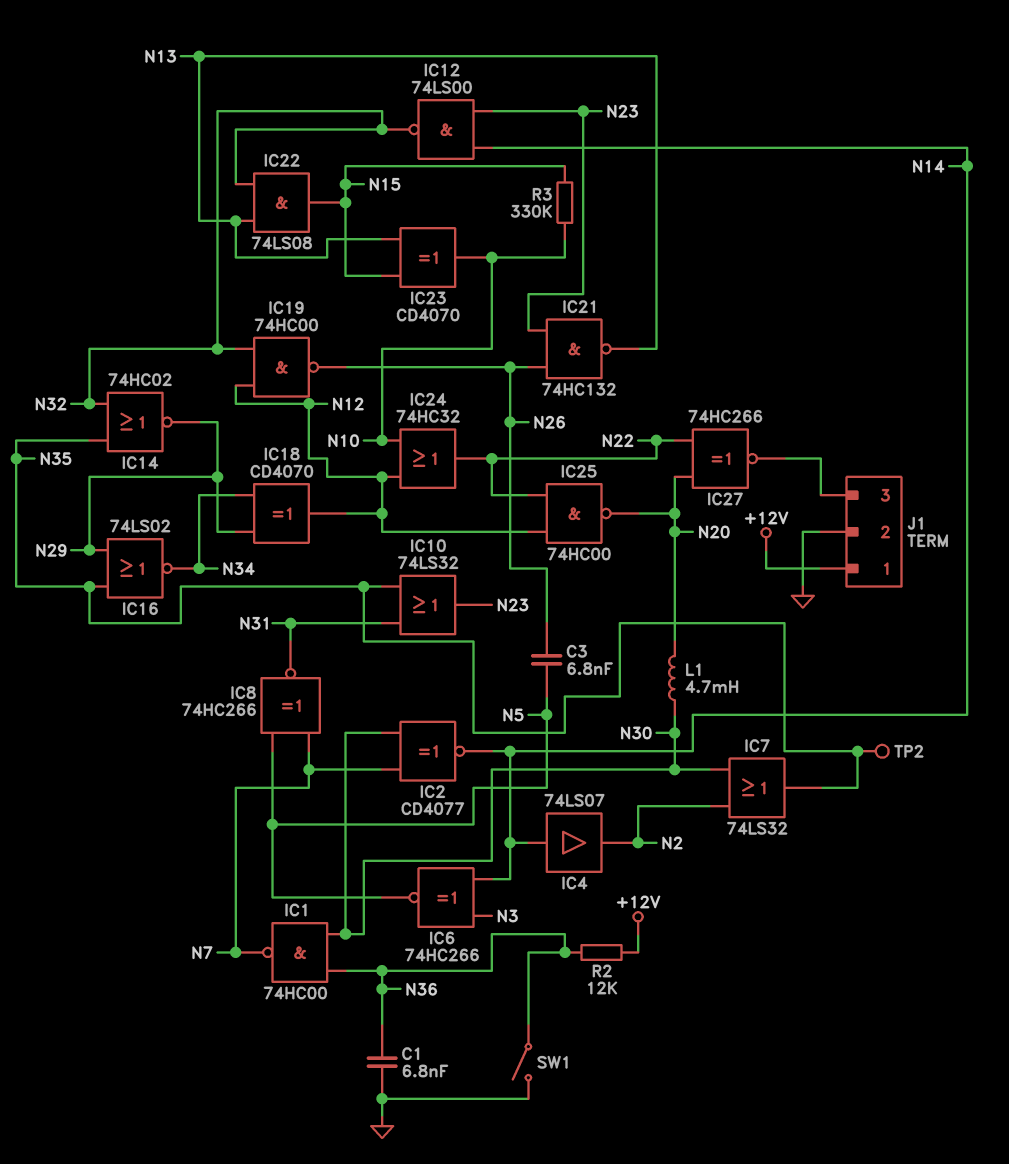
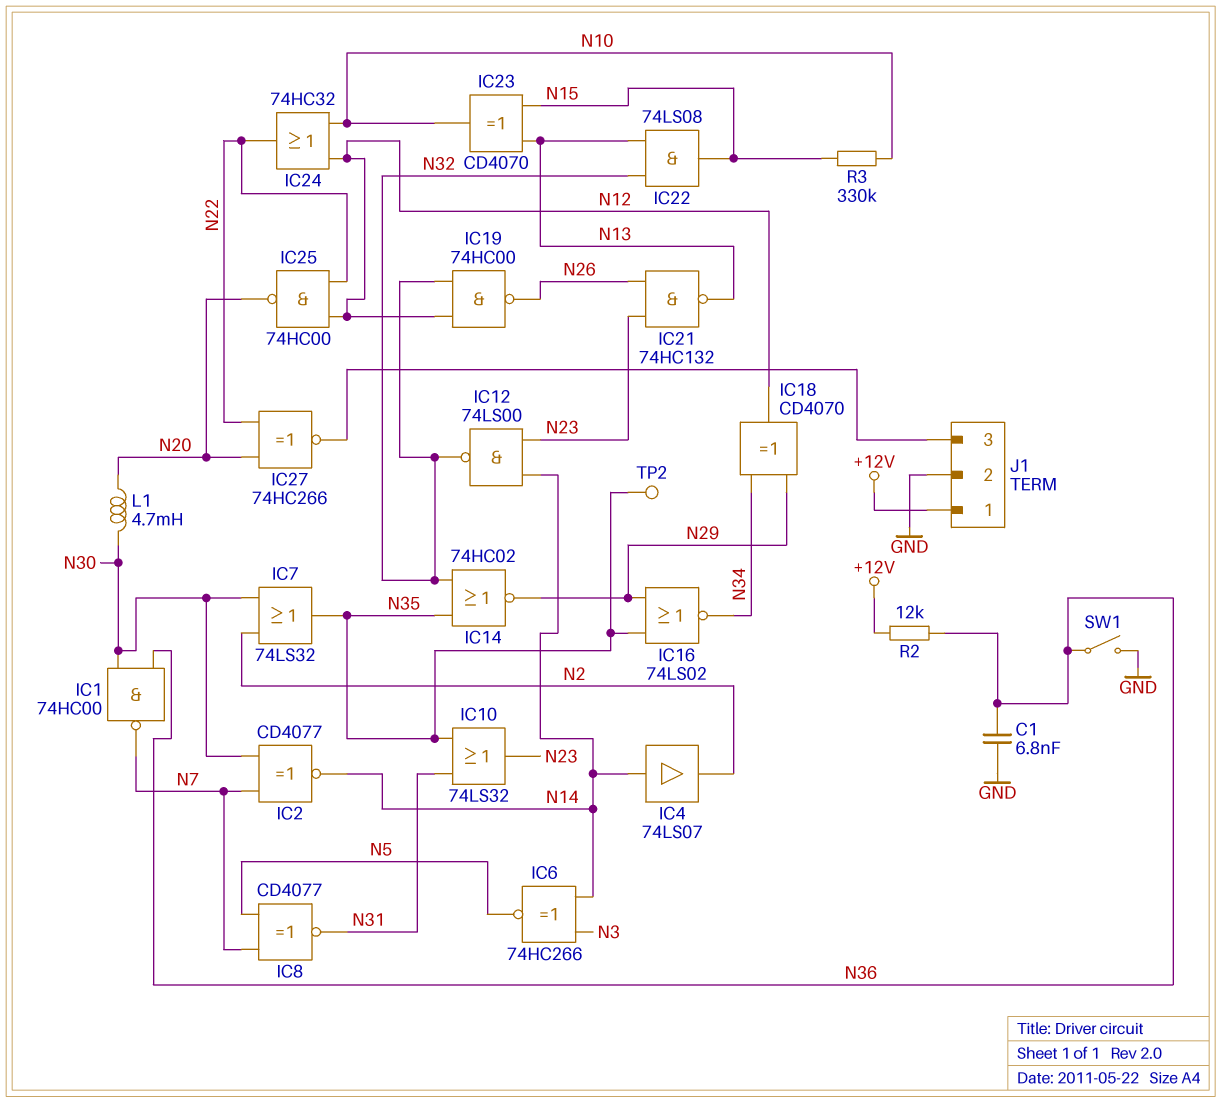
C3: 6.8nF (N5, N26) -> none
IC8: XNOR 74HC266 (in N5, in N7, out N31) -> XNOR CD4077 (in N5, in N7, out N31)

